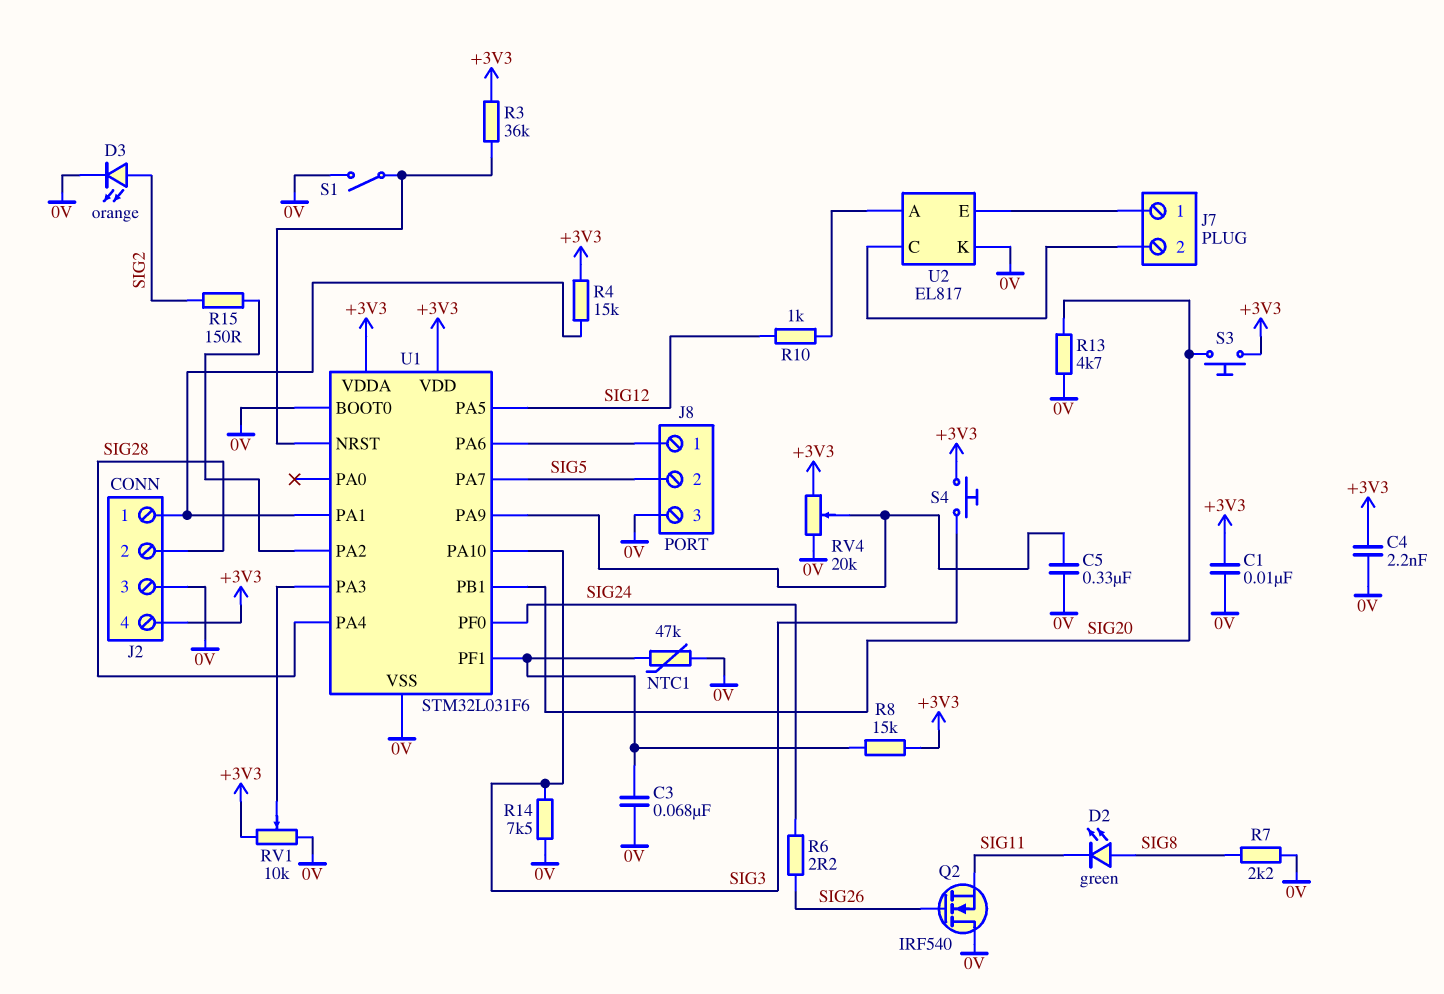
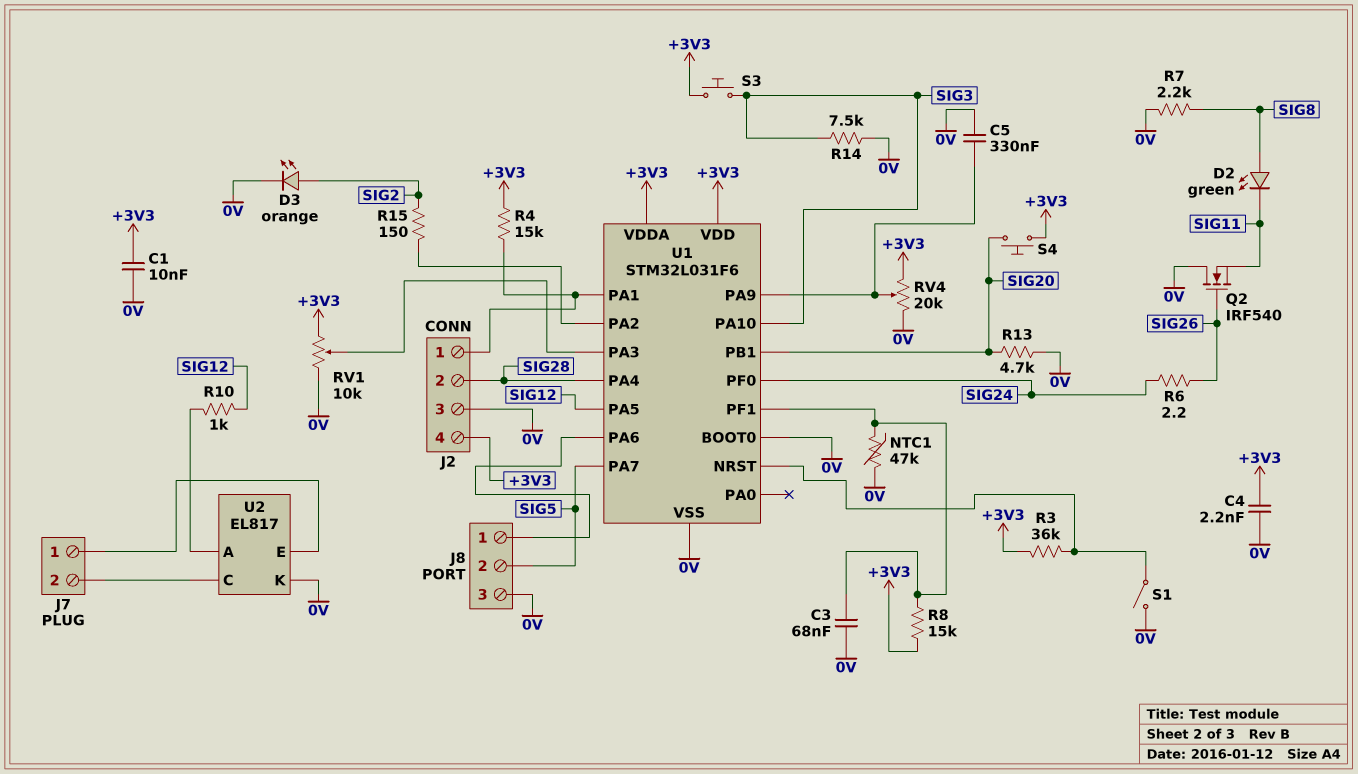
S3: button (+3V3, SIG20) -> button (+3V3, SIG3)
S4: button (+3V3, SIG3) -> button (+3V3, SIG20)

